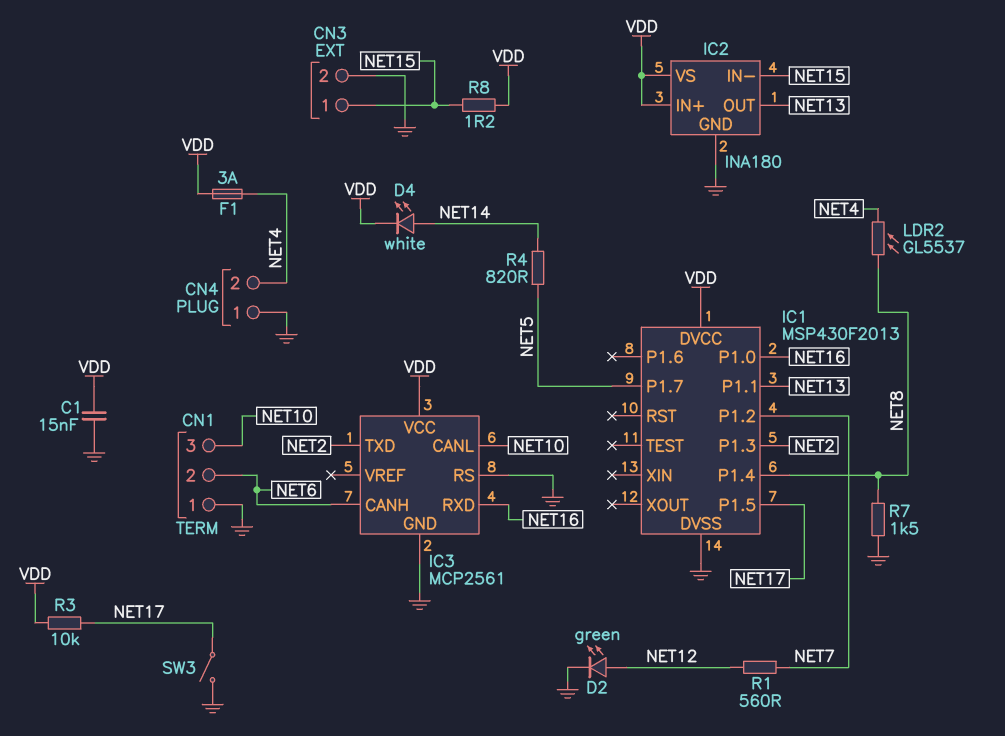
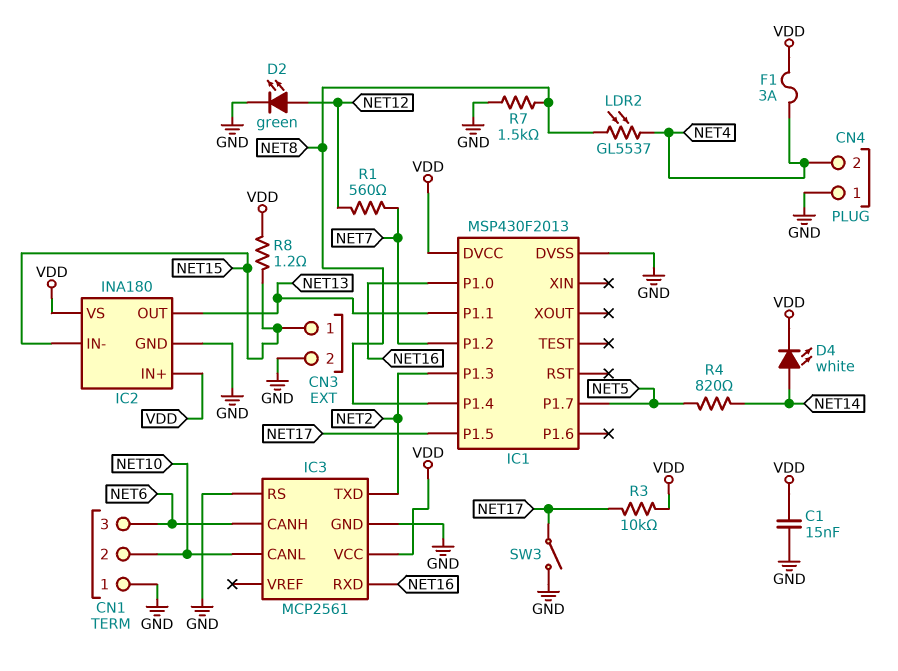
CN1 pin 2: NET6 -> NET10
CN1 pin 3: NET10 -> NET6

